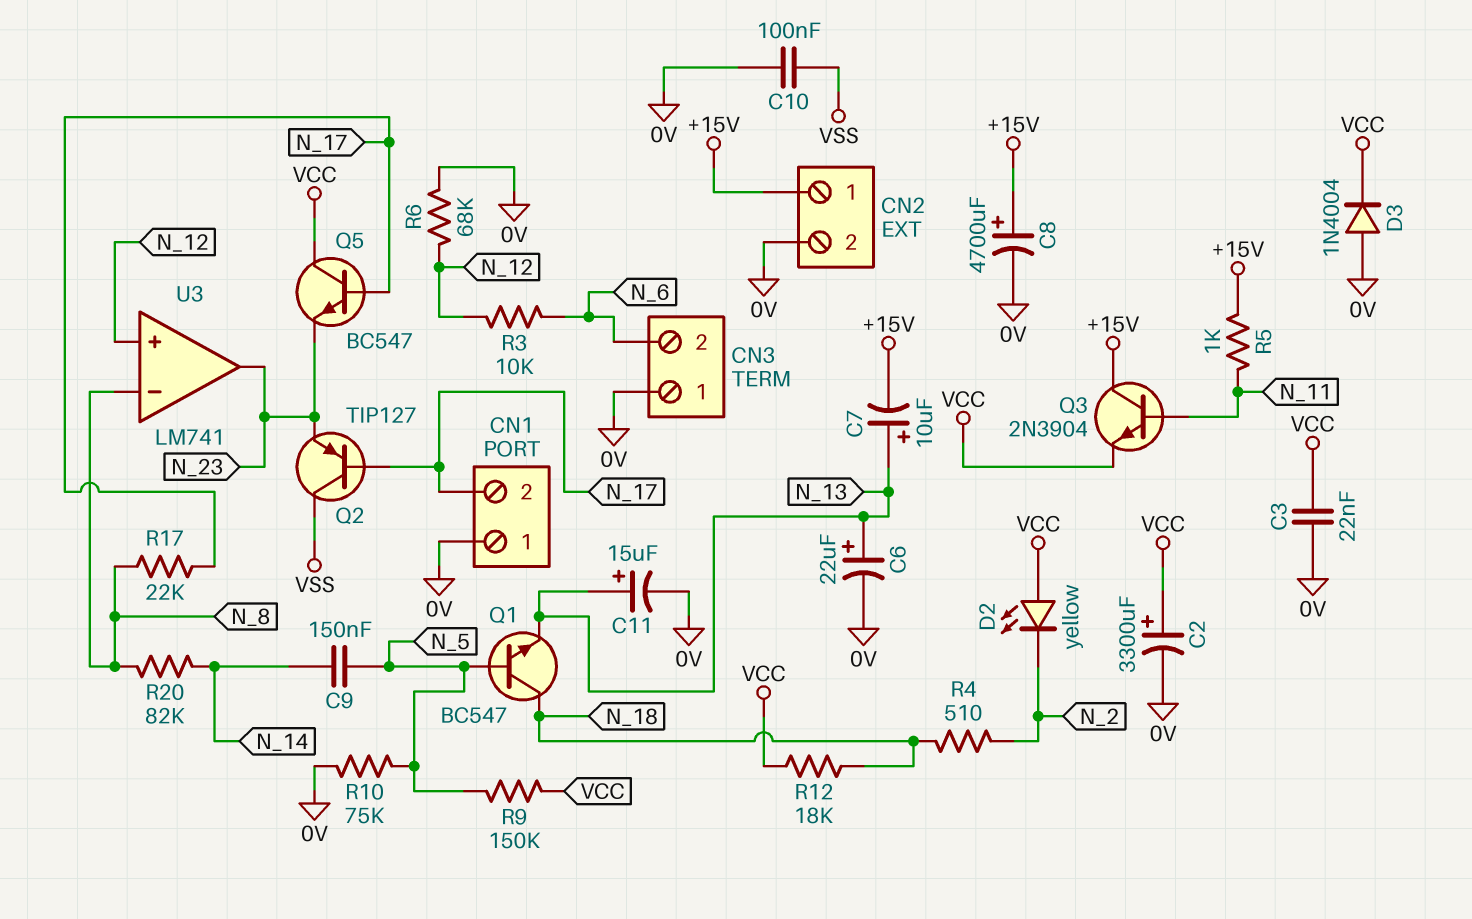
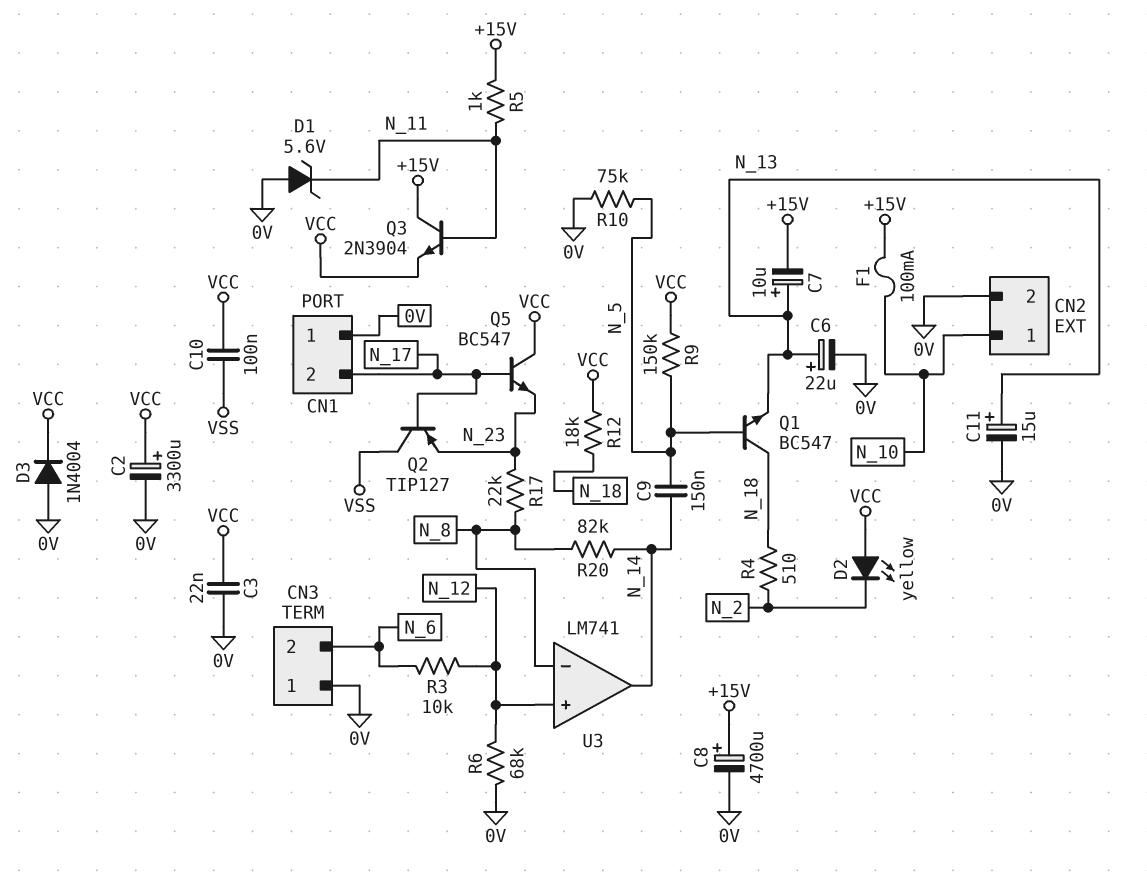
C10: 100nF (0V, VSS) -> 100nF (VCC, VSS)
CN2 pin 1: +15V -> N_10
D1: none -> zener 5.6V (A 0V, K N_11)
F1: none -> 100mA (+15V, N_10)
R17: 22k (N_8, N_17) -> 22k (N_8, N_23)
U3 pin out: N_23 -> N_14

